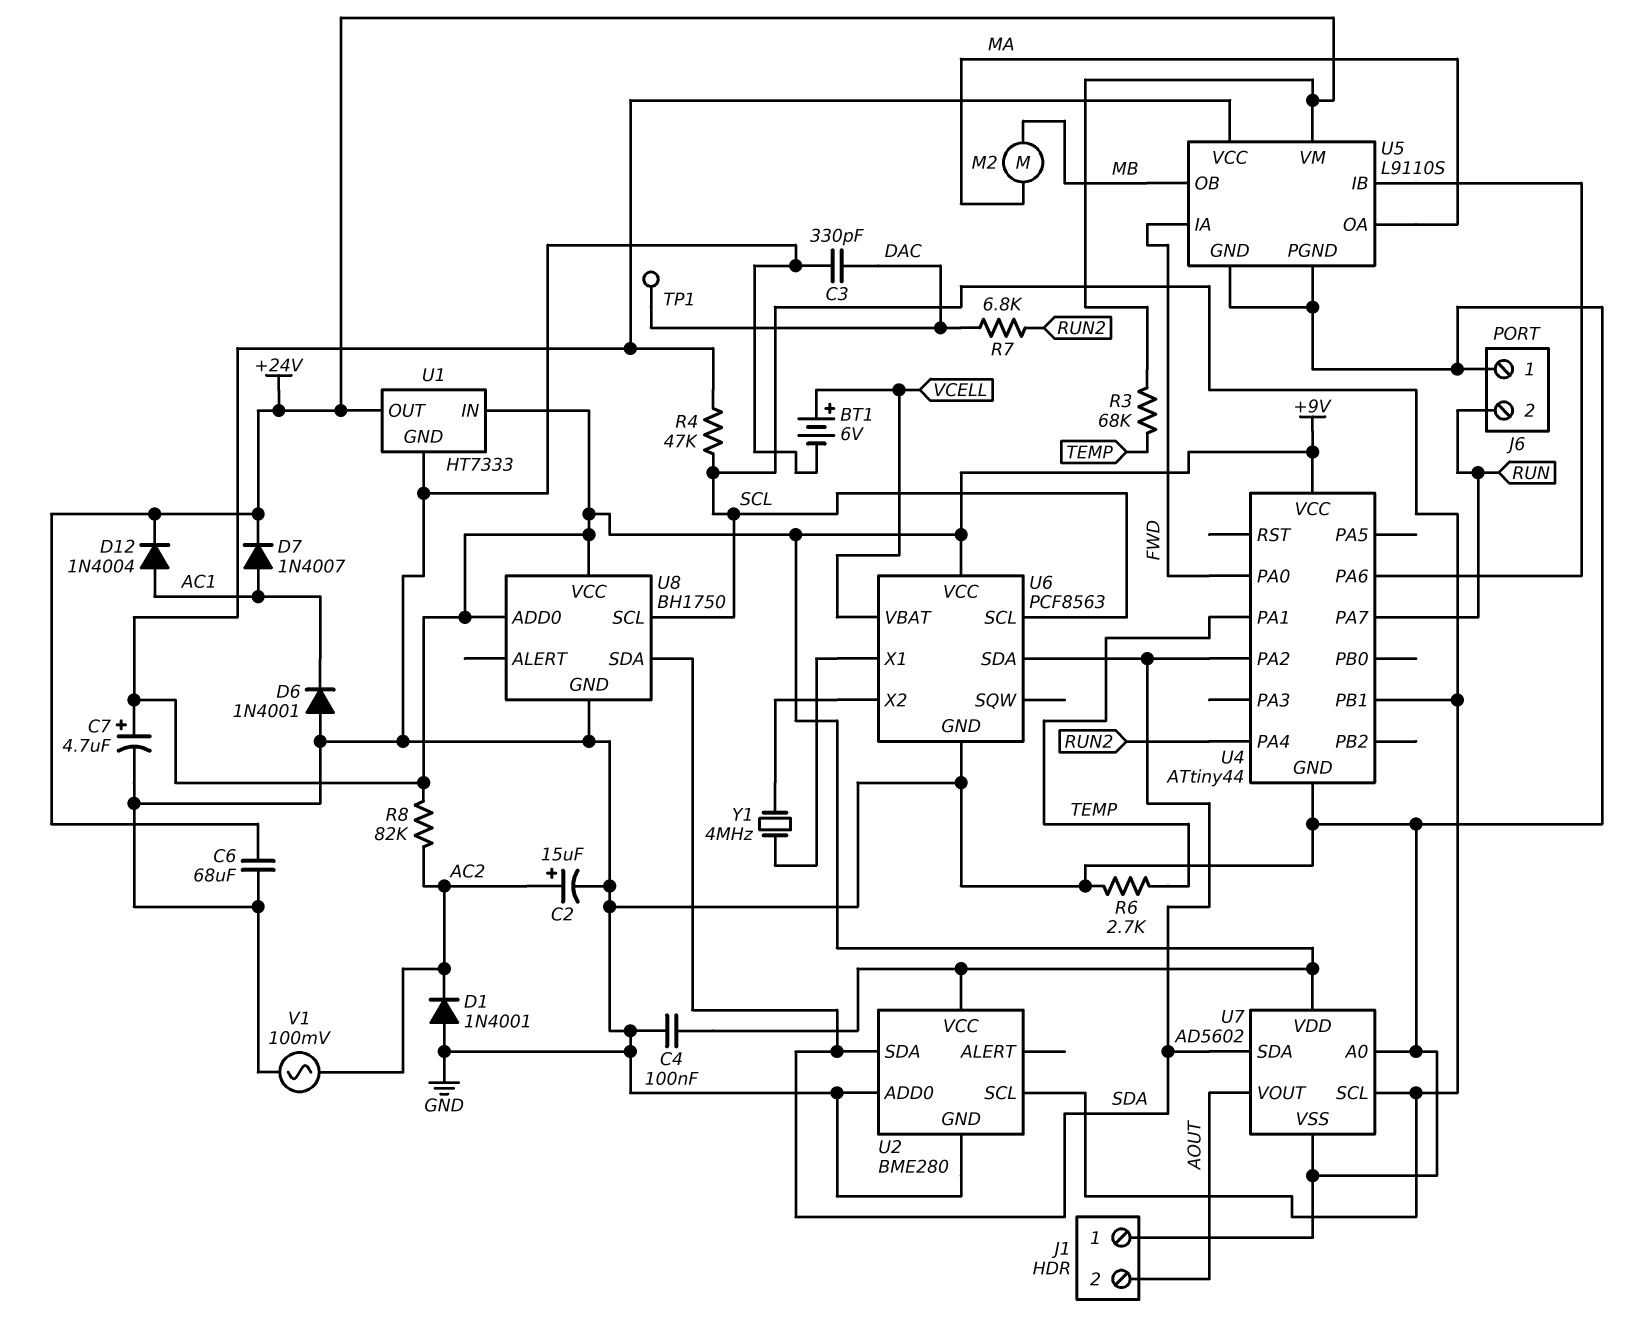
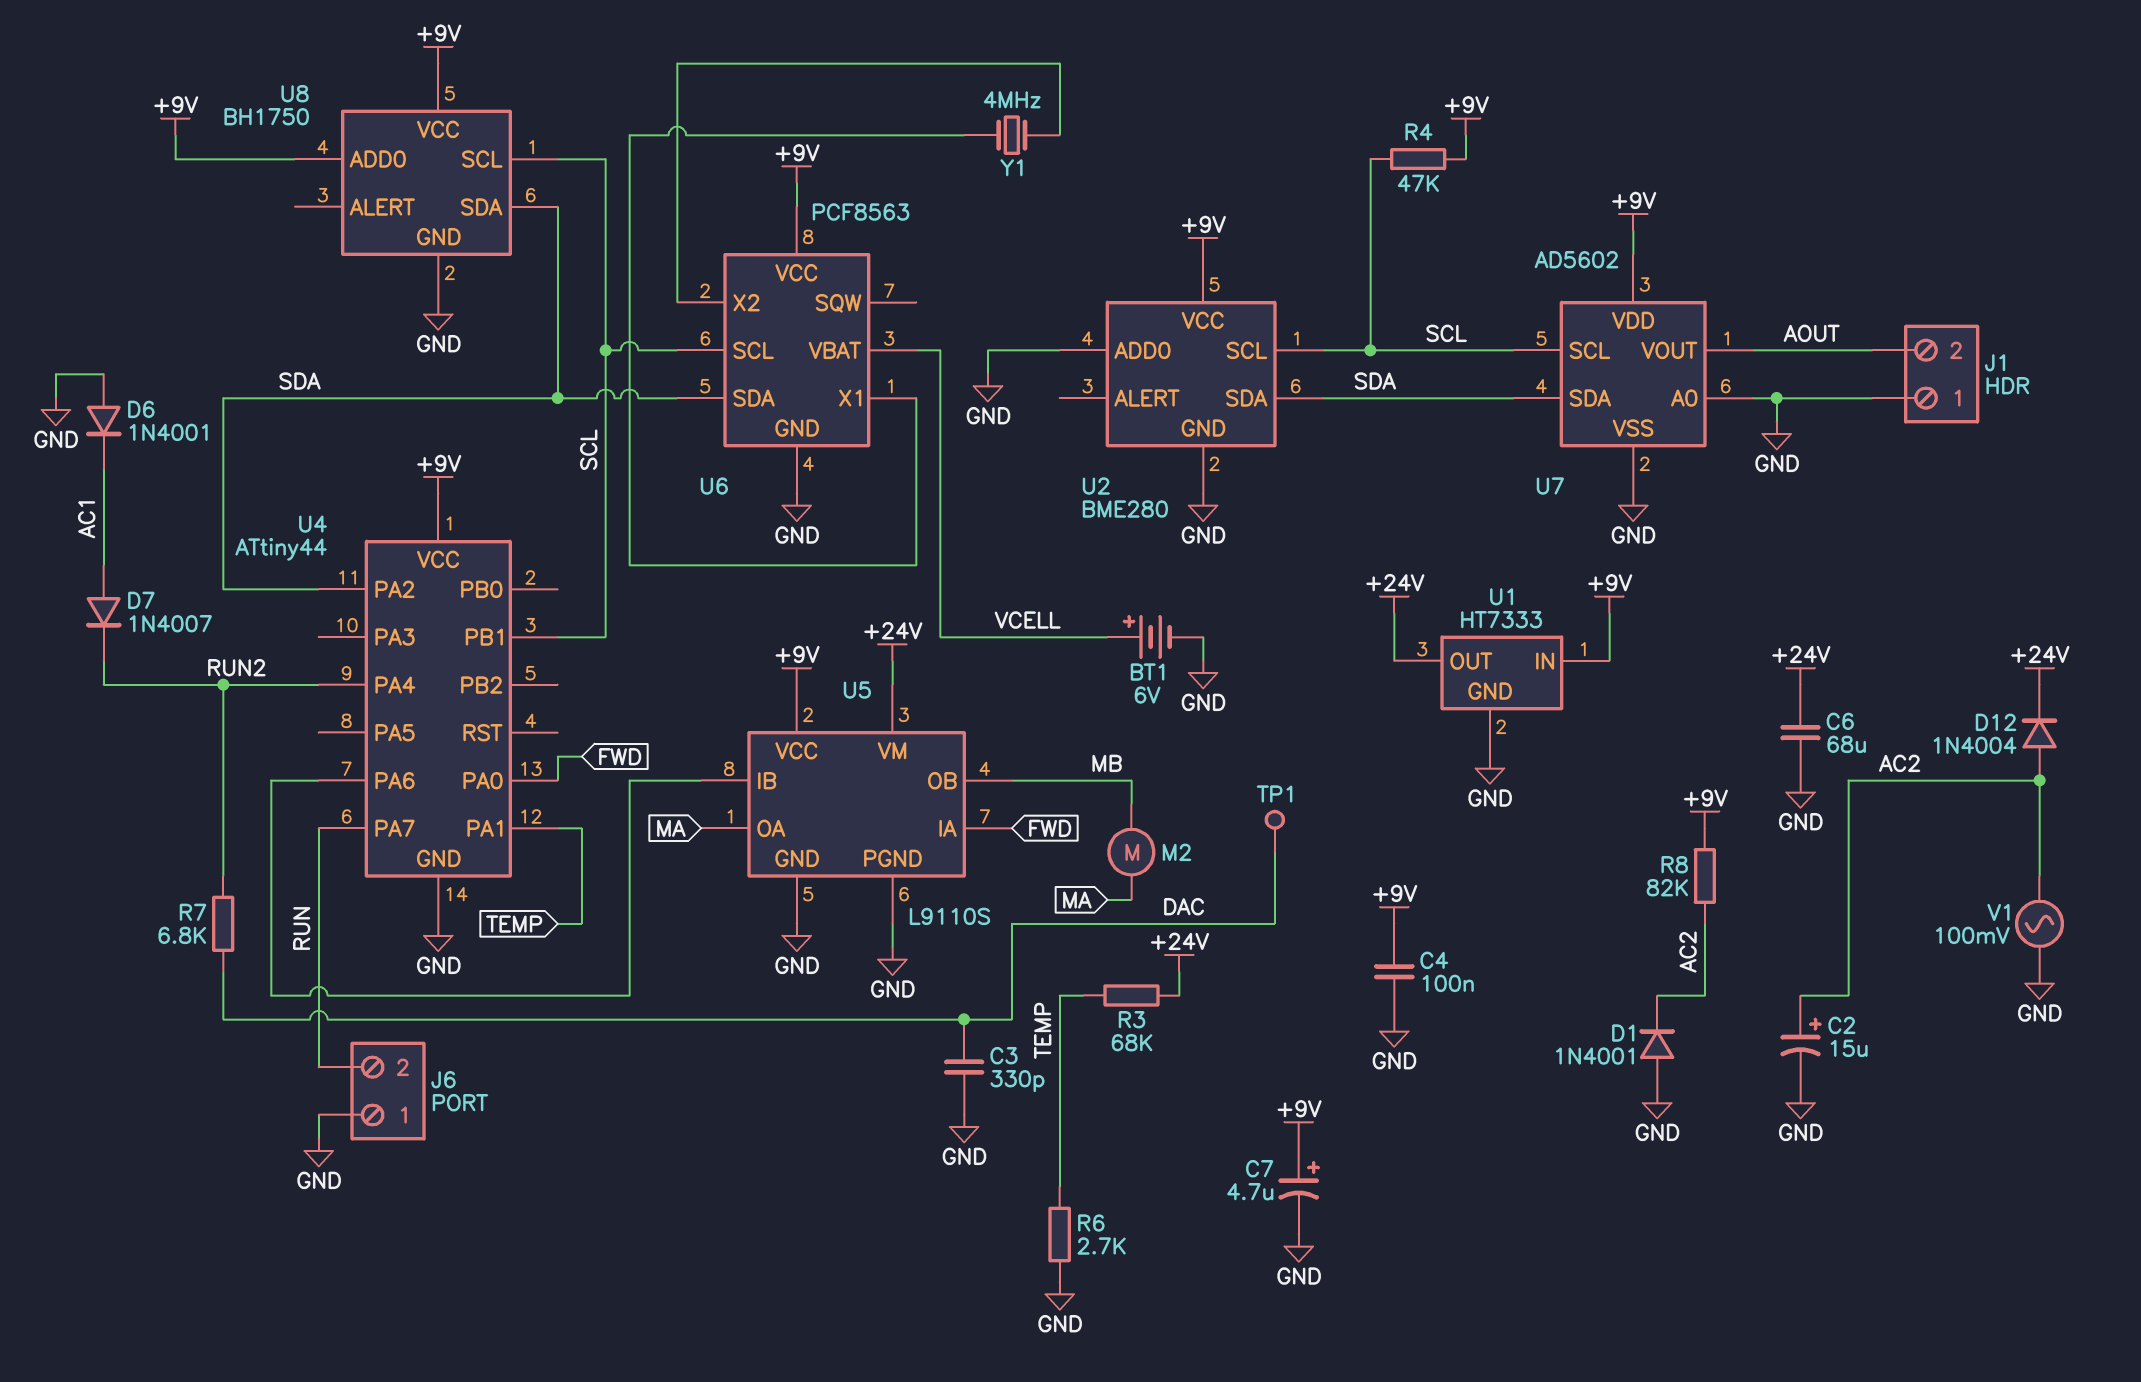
D7: diode 1N4007 (A AC1, K +24V) -> diode 1N4007 (A AC1, K RUN2)
D12: diode 1N4004 (A AC1, K +24V) -> diode 1N4004 (A AC2, K +24V)

